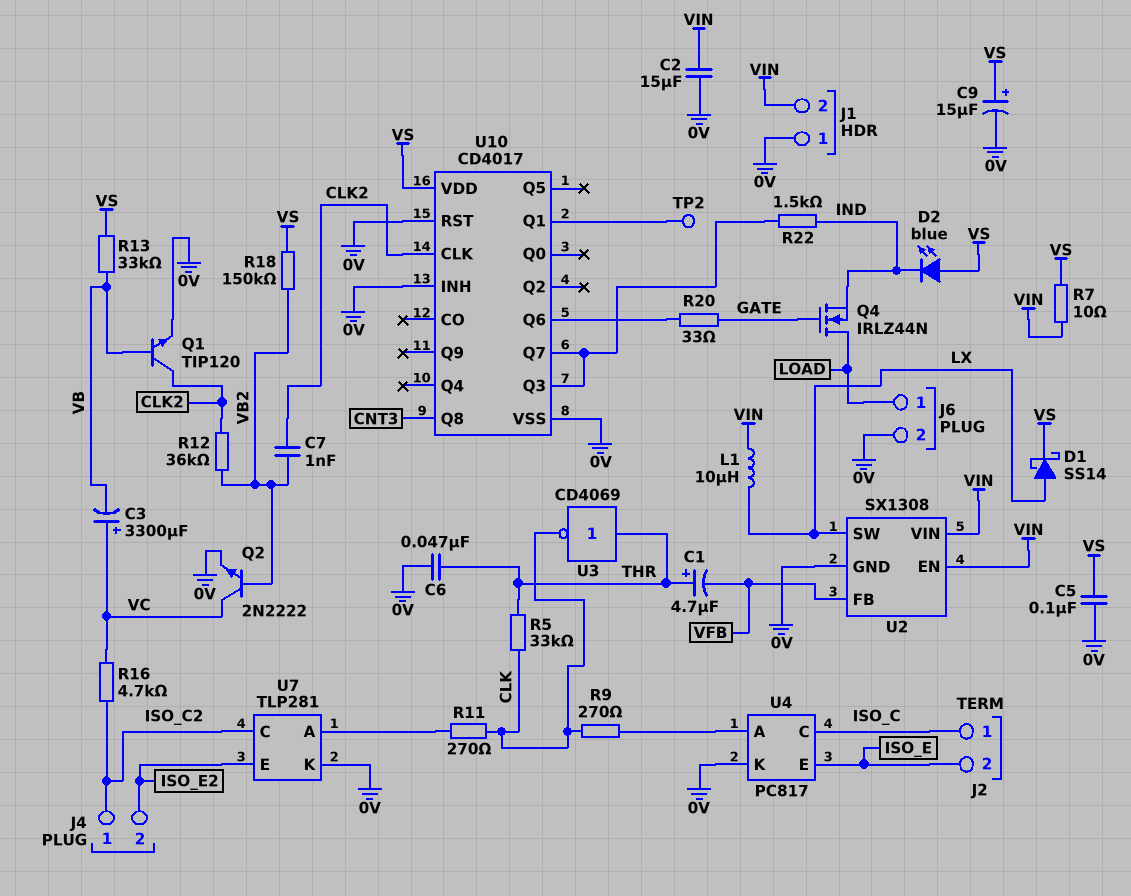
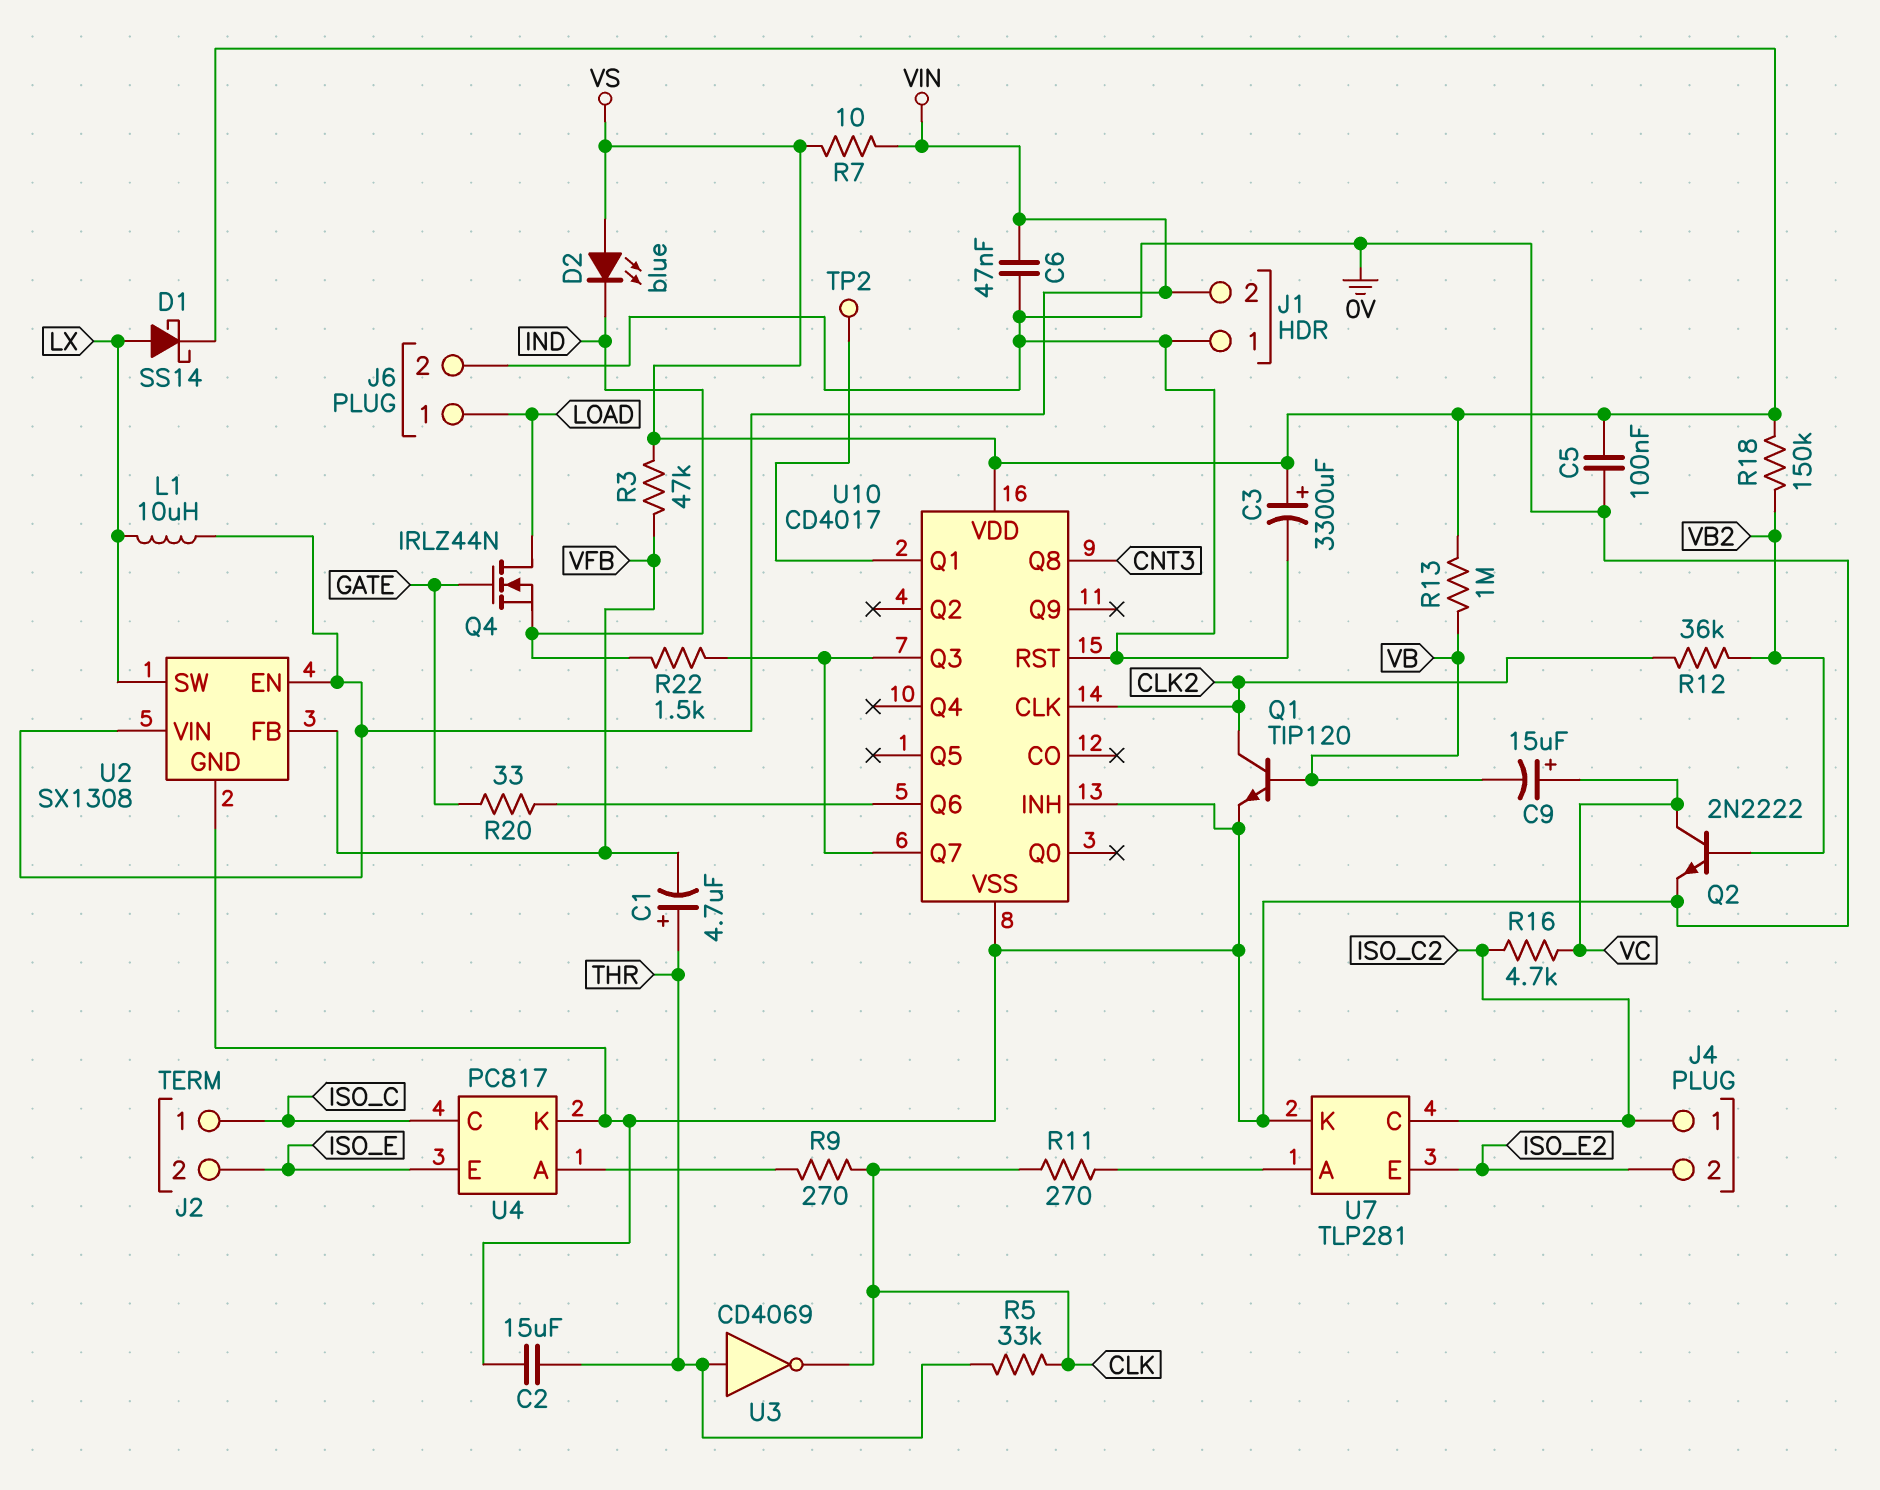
C2: 15uF (0V, VIN) -> 15uF (0V, THR)
C3: 3300uF (plus VC, minus VB) -> 3300uF (plus VS, minus 0V)
C6: 47nF (0V, THR) -> 47nF (0V, VIN)
C7: 1nF (CLK2, VB2) -> none
C9: 15uF (plus VS, minus 0V) -> 15uF (plus VC, minus VB)
R3: none -> 47k (VFB, VS)
R13: 33k (VB, VS) -> 1M (VB, VS)

